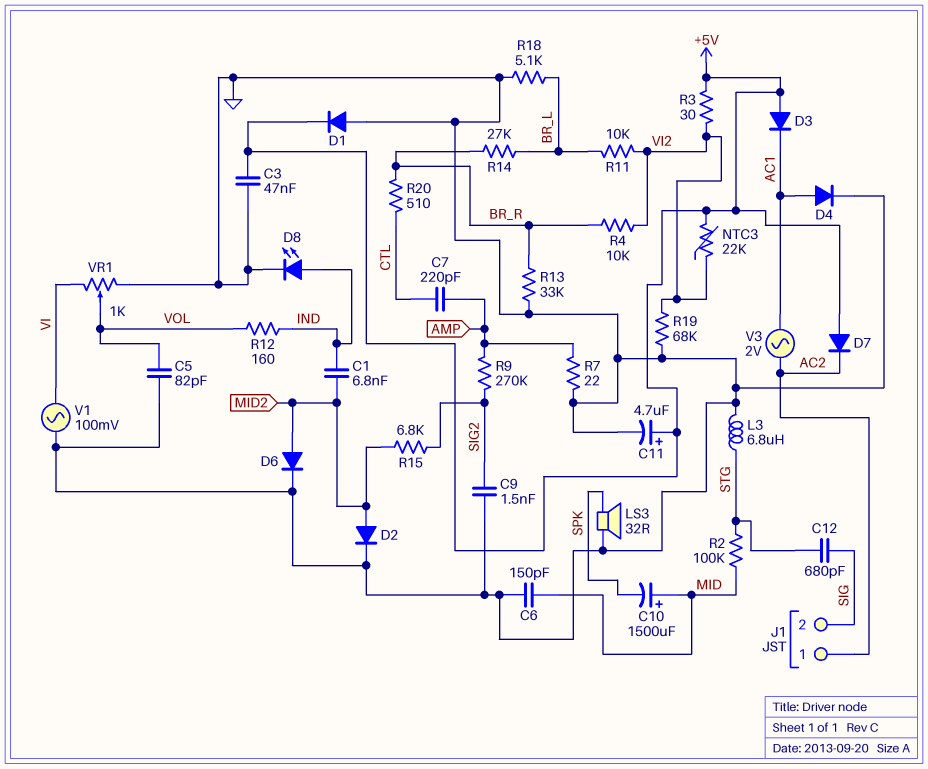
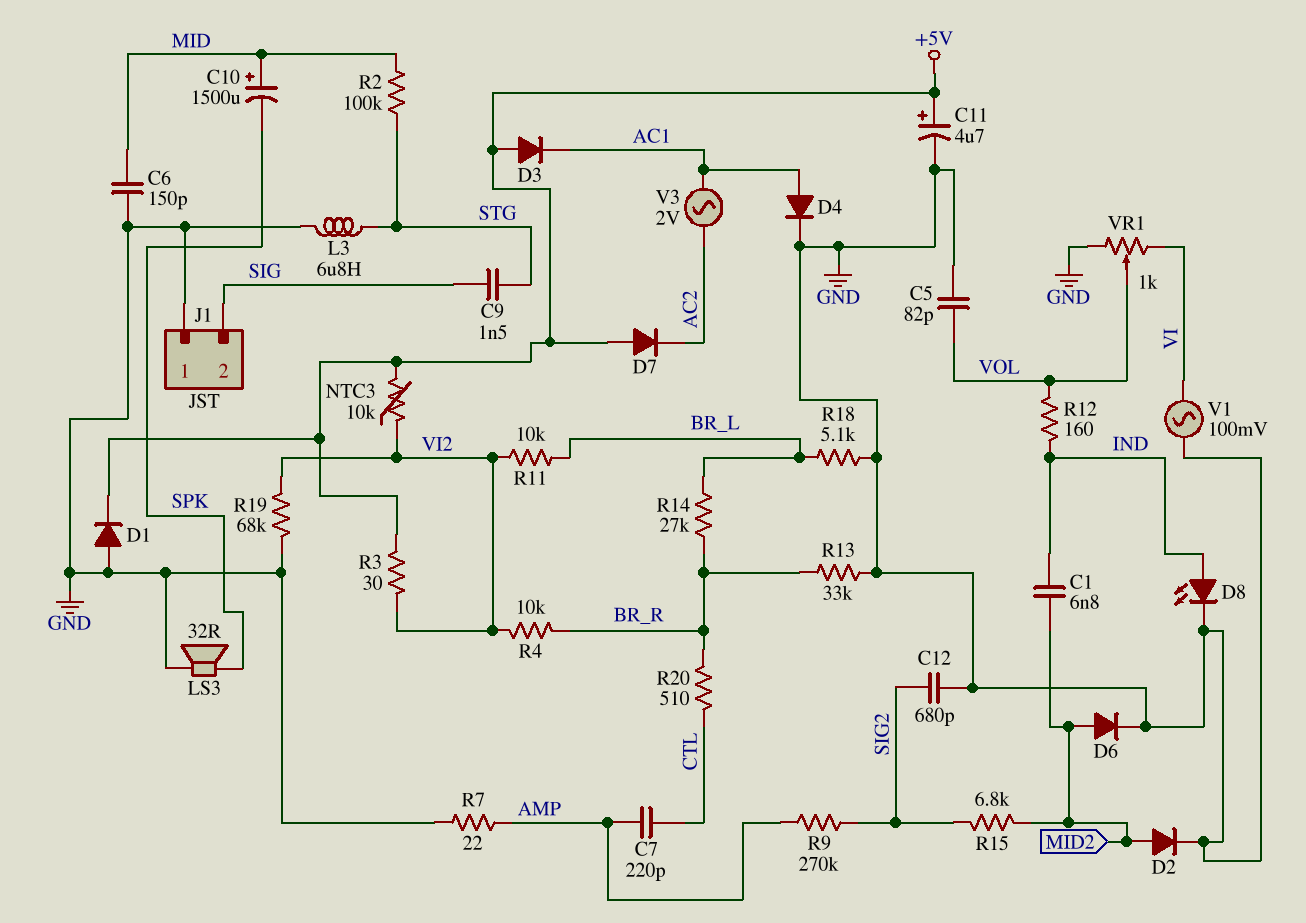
C3: 47nF (+5V, GND) -> none
C9: 1.5nF (GND, SIG2) -> 1.5nF (SIG, STG)
C12: 680pF (SIG, STG) -> 680pF (GND, SIG2)
J1 pin 1: AC2 -> GND
NTC3: 22k (+5V, VI2) -> 10k (+5V, VI2)

